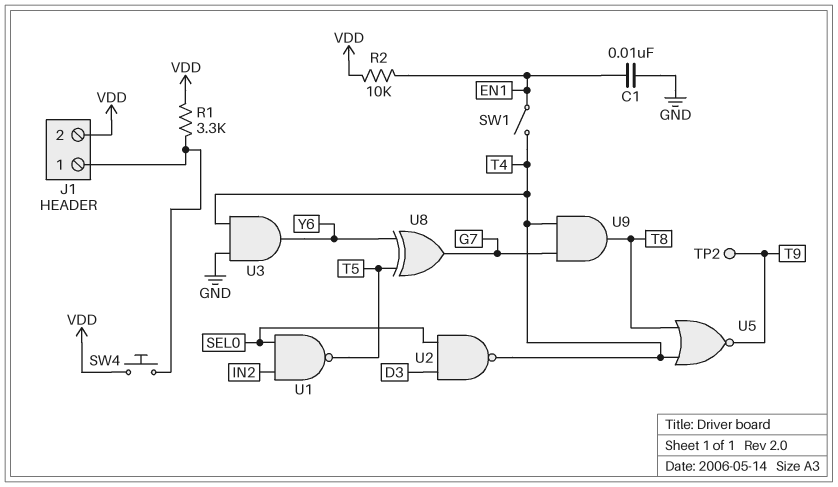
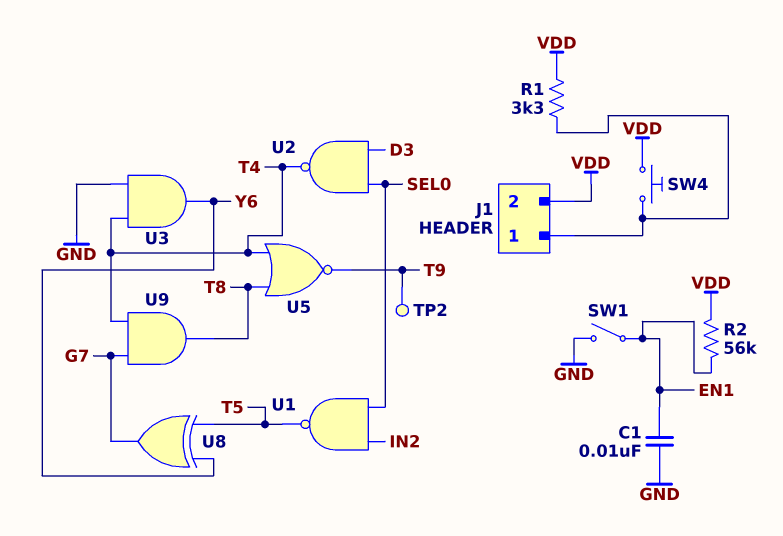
R2: 10k (EN1, VDD) -> 56k (EN1, VDD)
SW1: switch (EN1, T4) -> switch (EN1, GND)

